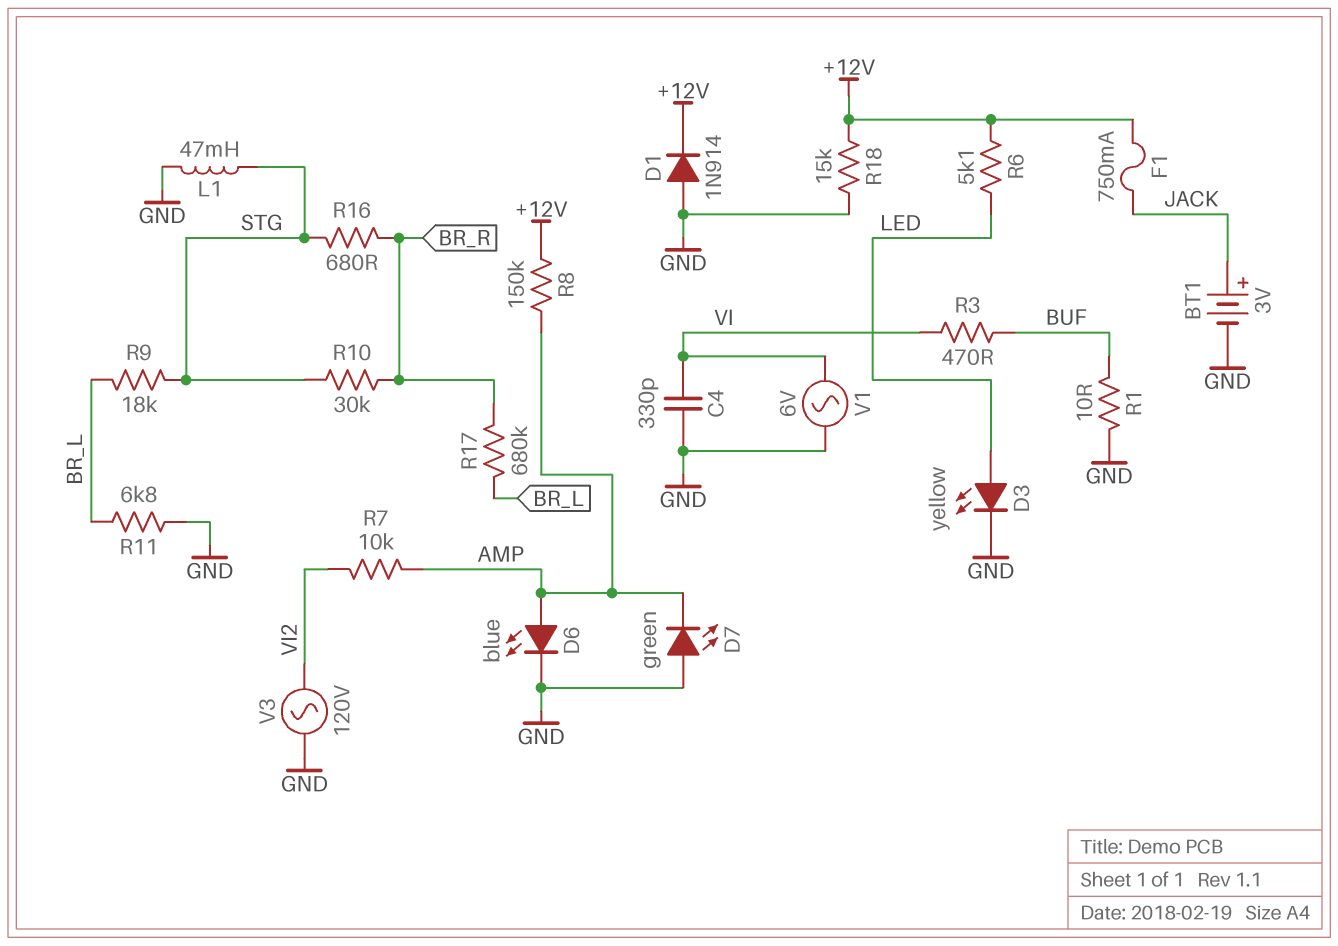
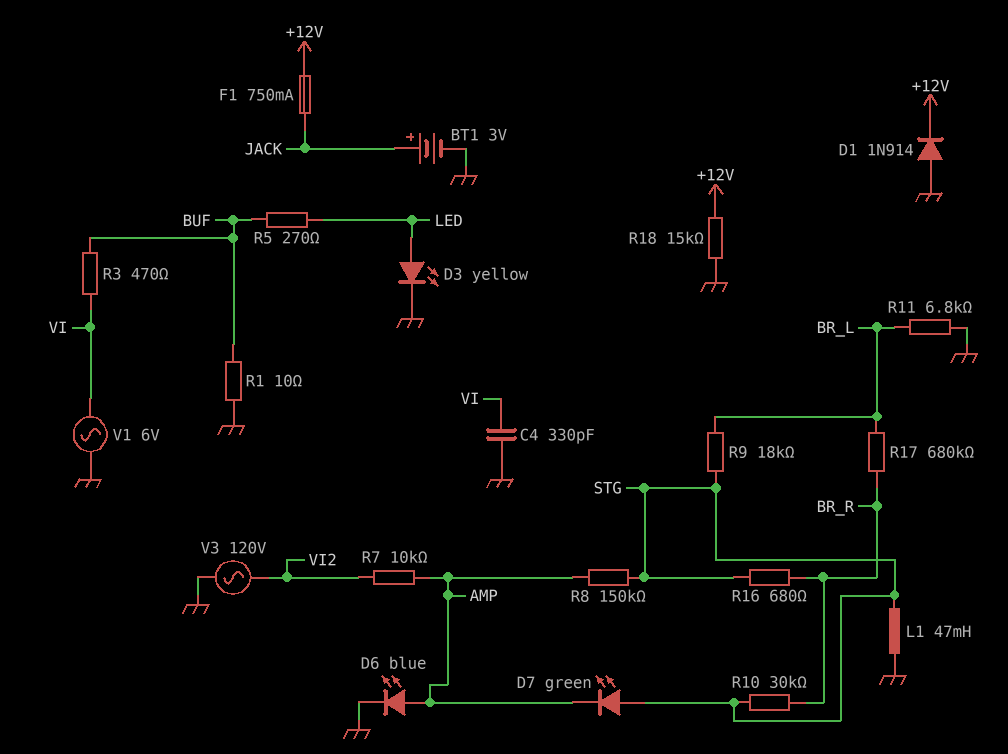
D7: LED green (A GND, K AMP) -> LED green (A STG, K AMP)
R5: none -> 270 (BUF, LED)
R6: 5.1k (+12V, LED) -> none
R8: 150k (+12V, AMP) -> 150k (AMP, STG)

